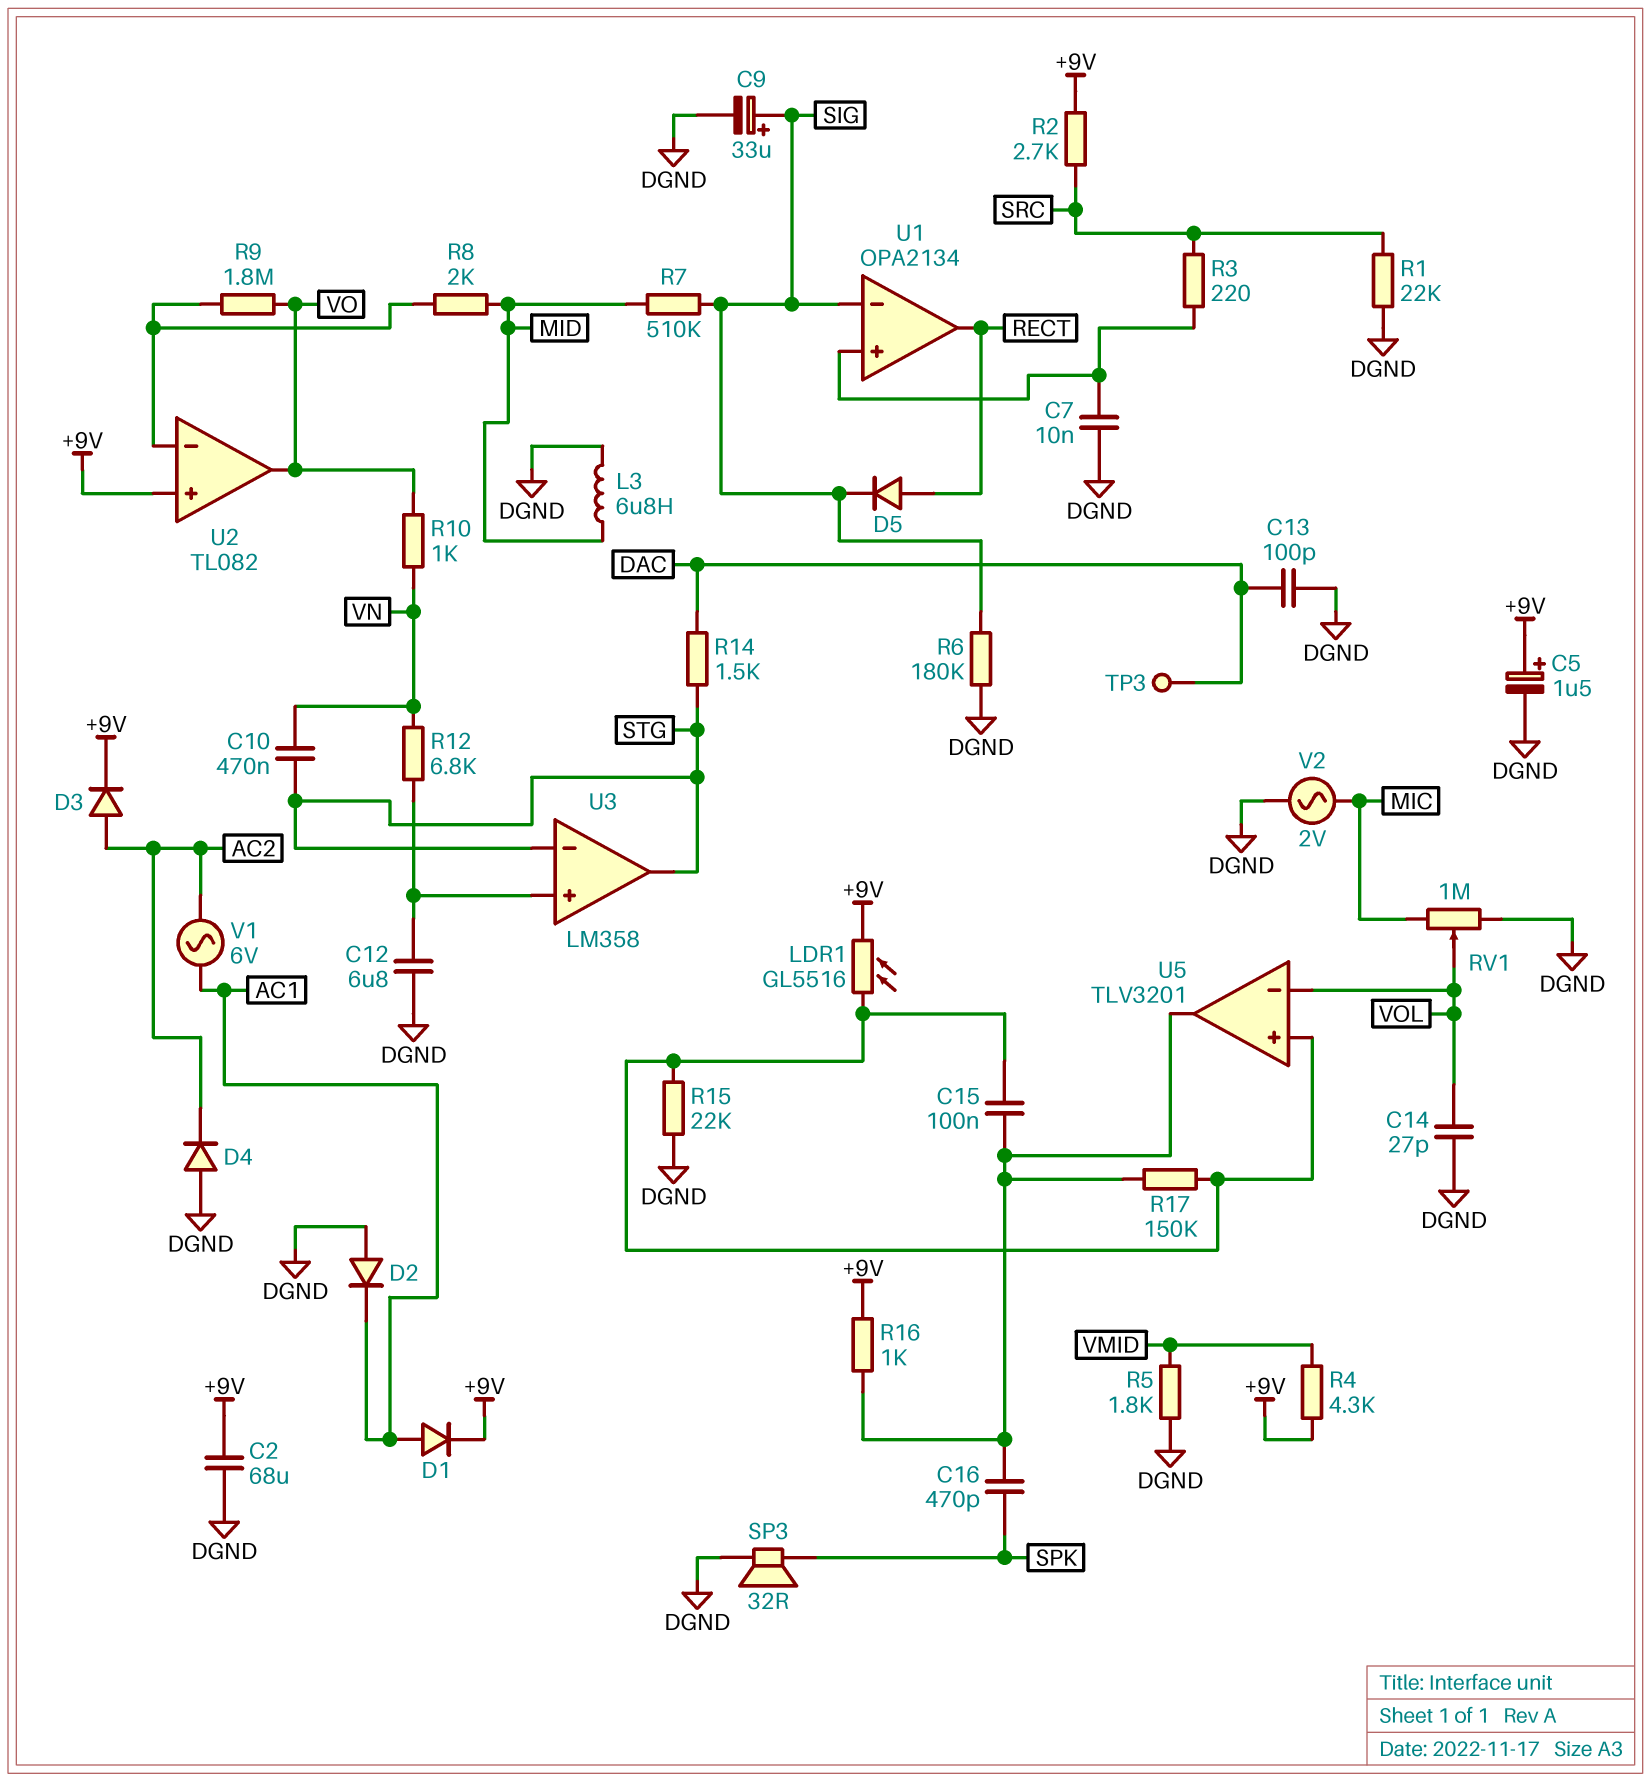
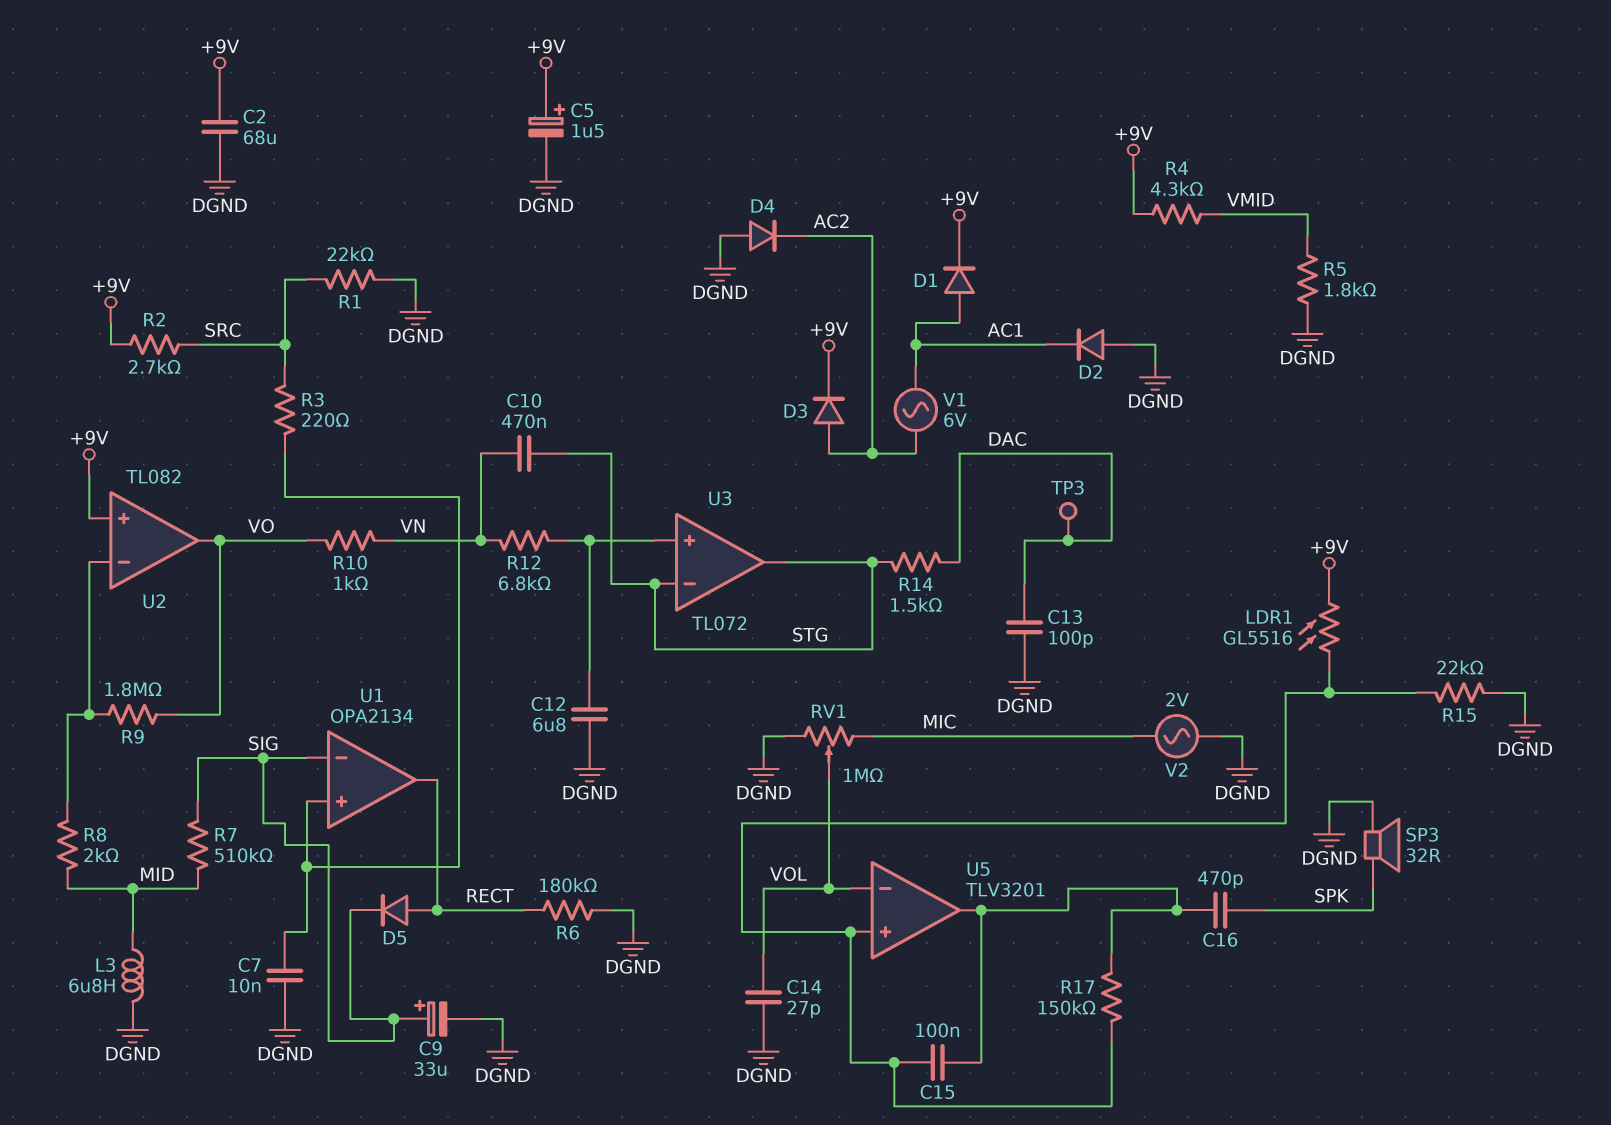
R6: 180k (DGND, SIG) -> 180k (DGND, RECT)
R16: 1k (+9V, U5/out) -> none
U3: LM358 -> TL072

